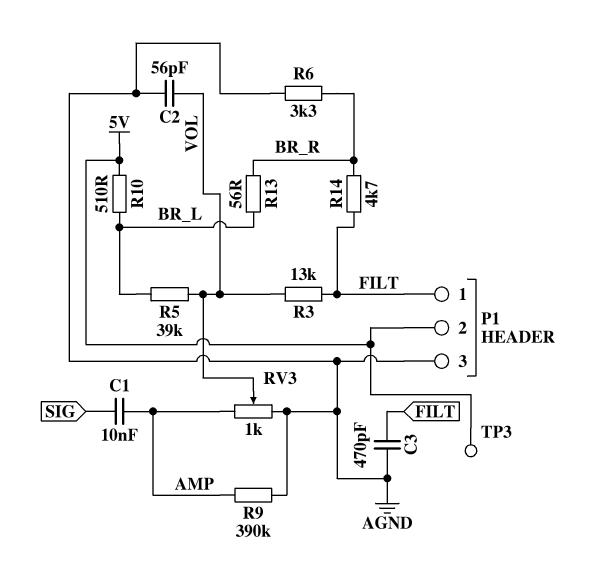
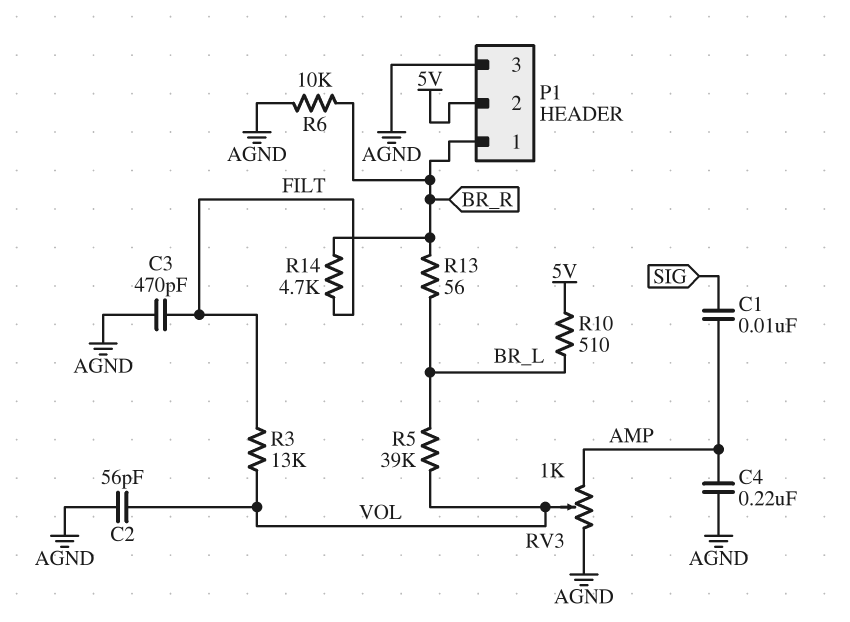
C4: none -> 220nF (AGND, AMP)
P1 pin 1: FILT -> BR_R
R6: 3.3k (AGND, BR_R) -> 10k (AGND, BR_R)
R9: 390k (AGND, AMP) -> none
TP3: test point (5V) -> none

